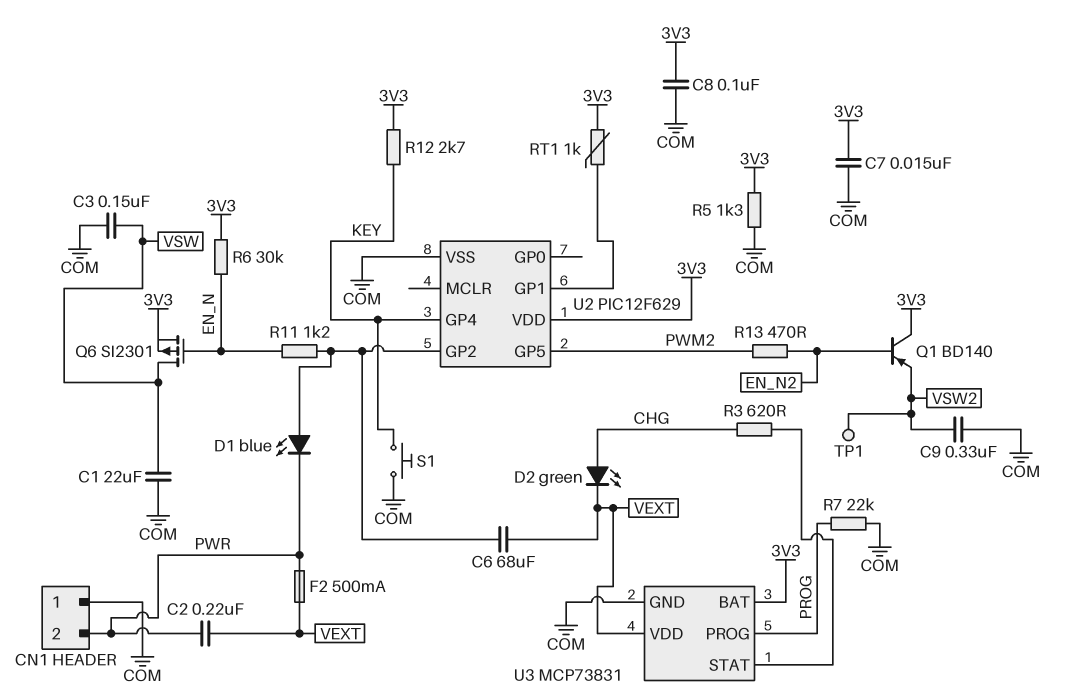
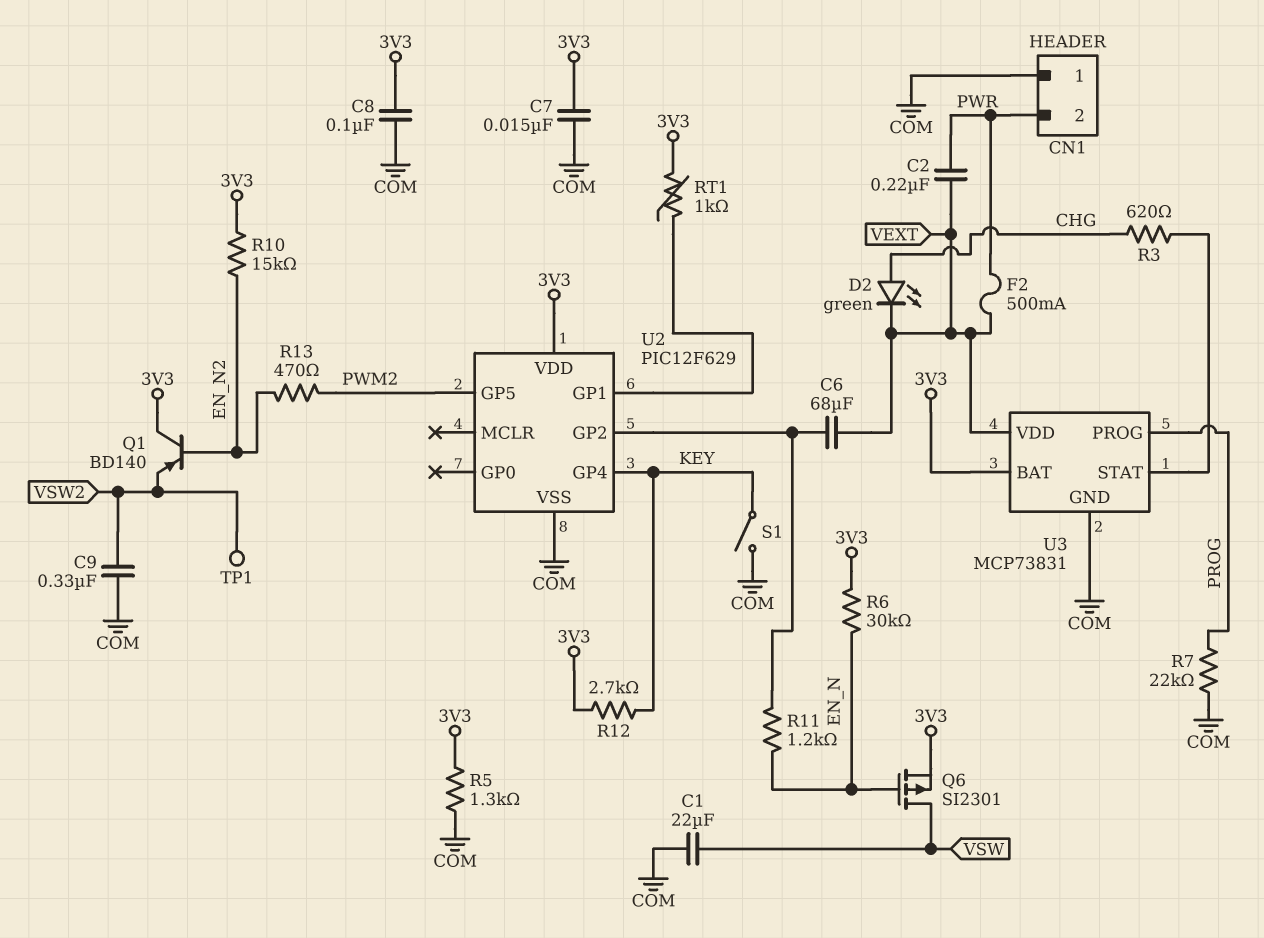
C3: 150nF (COM, VSW) -> none
D1: LED blue (A U2/GP2, K PWR) -> none
R10: none -> 15k (3V3, EN_N2)
S1: button (COM, KEY) -> switch (COM, KEY)

